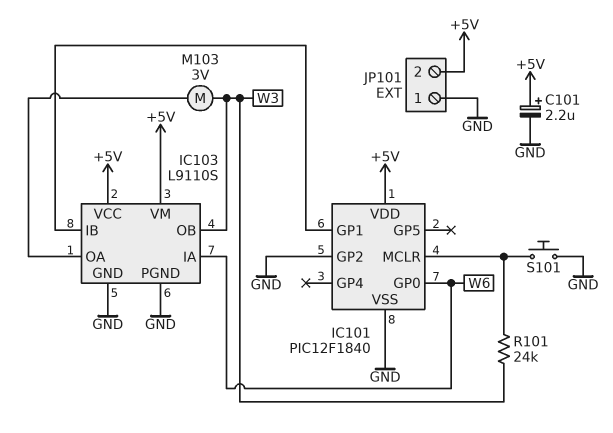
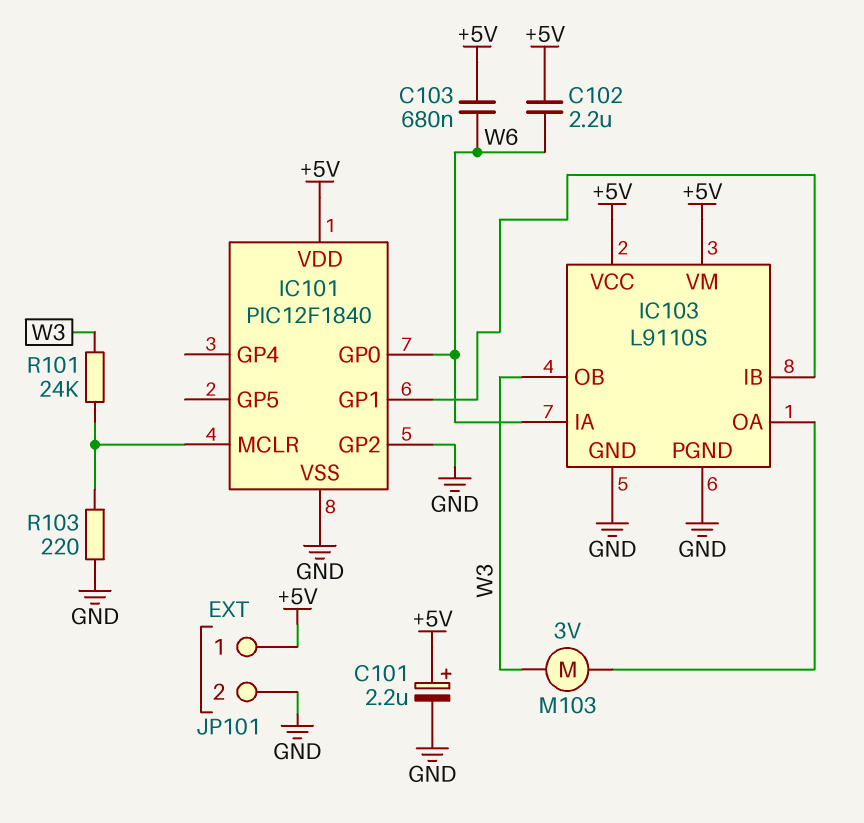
C102: none -> 2.2uF (+5V, W6)
C103: none -> 680nF (+5V, W6)
JP101 pin 1: GND -> +5V
JP101 pin 2: +5V -> GND
R103: none -> 220 (GND, IC101/MCLR)
S101: button (GND, IC101/MCLR) -> none

